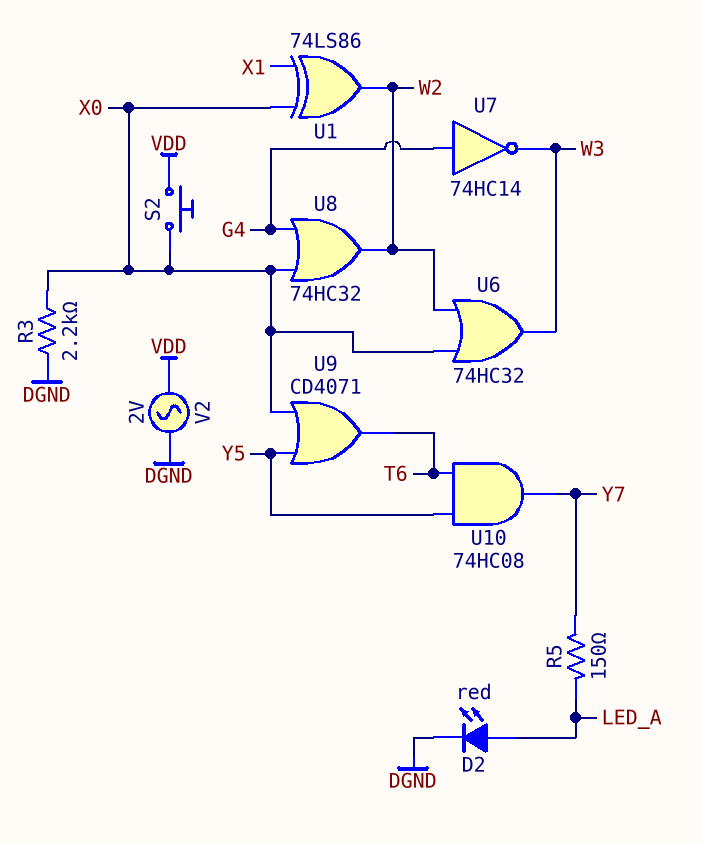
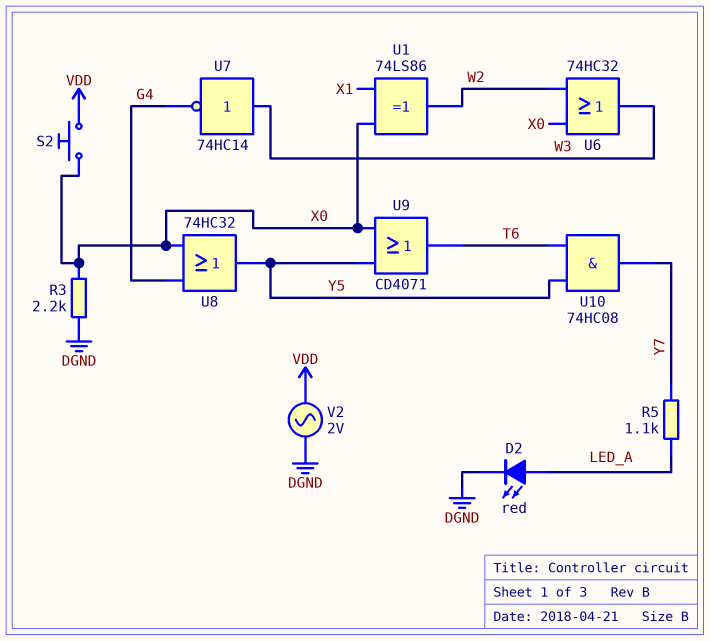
R5: 150 (LED_A, Y7) -> 1.1k (LED_A, Y7)
U7: NOT 74HC14 (in G4, out W3) -> NOT 74HC14 (in W3, out G4)
U8: OR 74HC32 (in G4, in X0, out W2) -> OR 74HC32 (in G4, in X0, out Y5)

